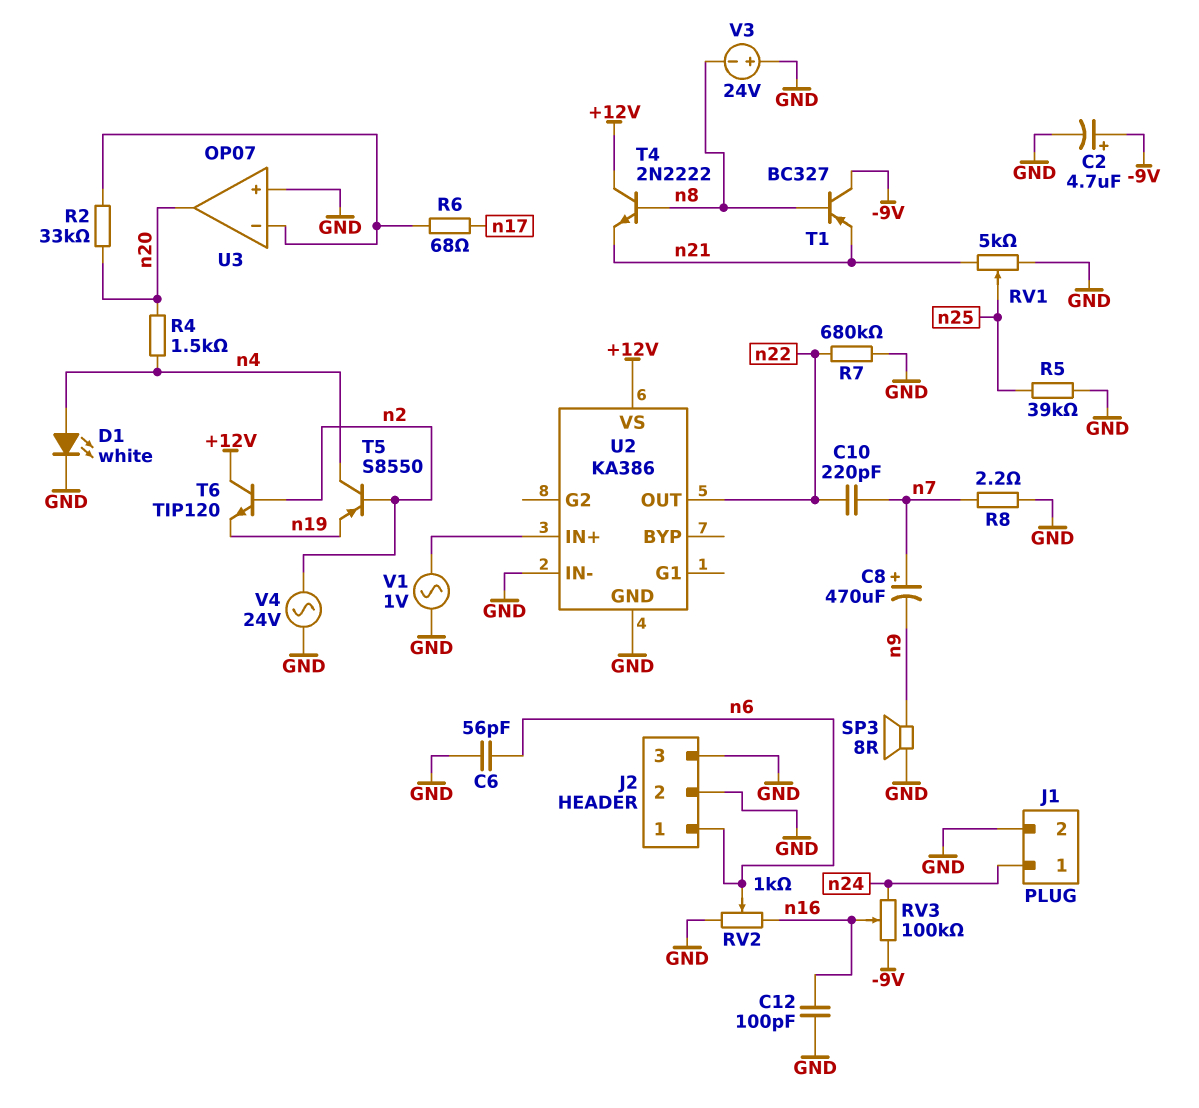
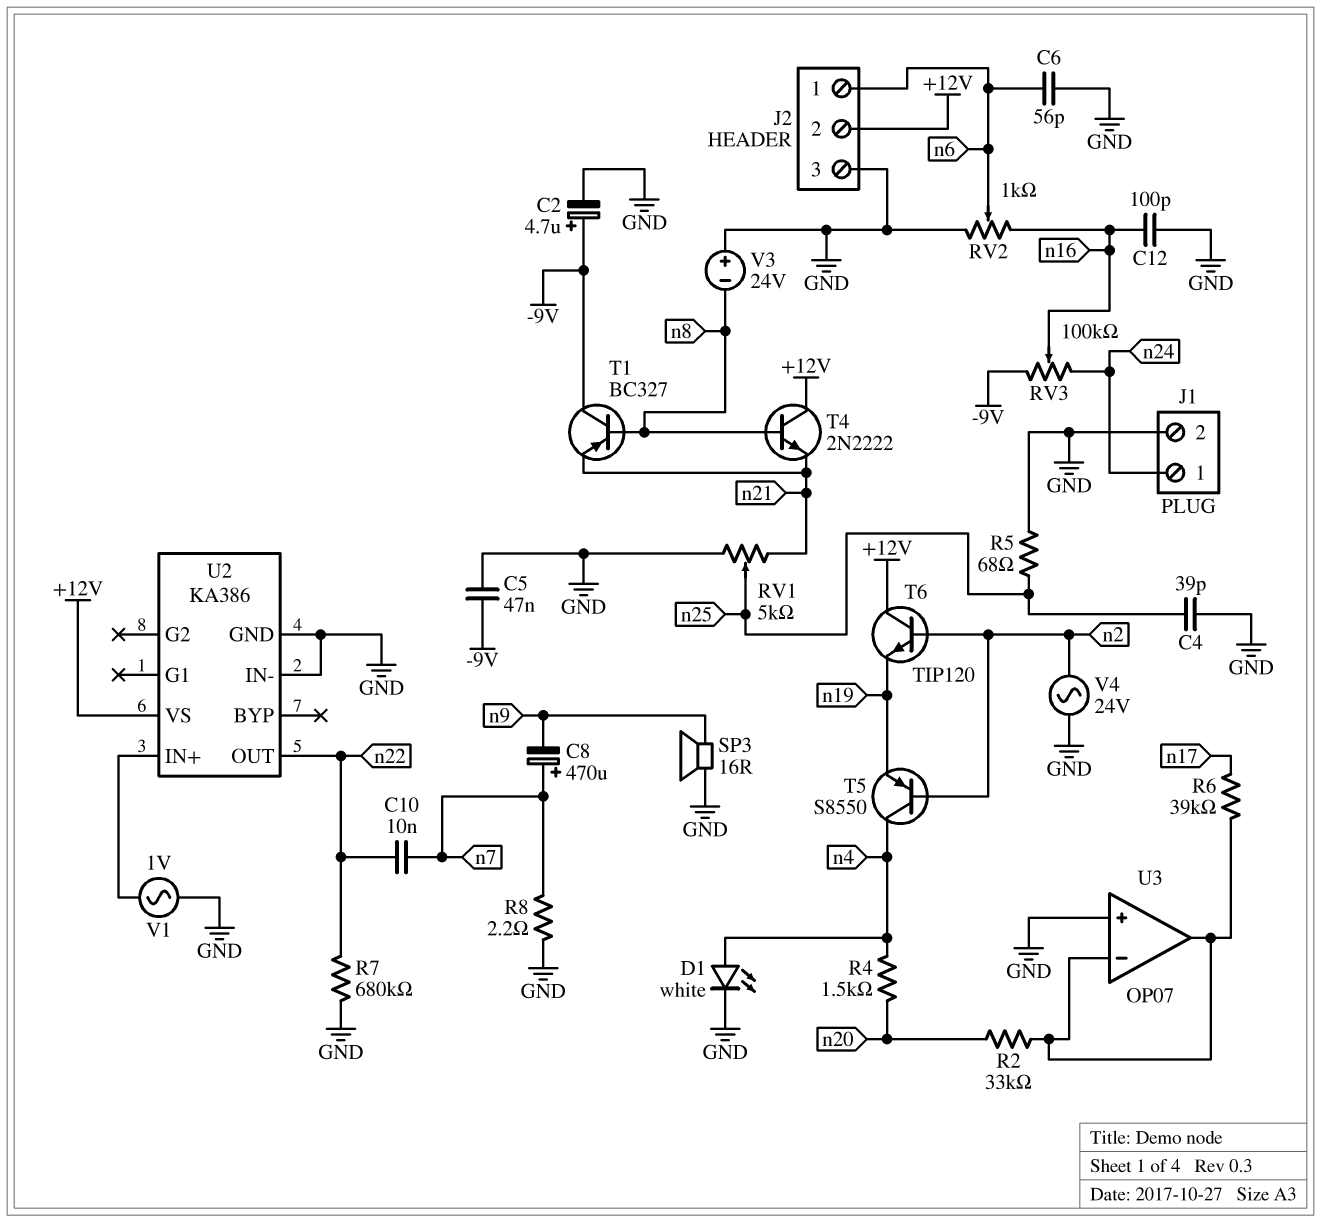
C4: none -> 39pF (GND, n25)
C5: none -> 47nF (-9V, GND)
C10: 220pF (n7, n22) -> 10nF (n7, n22)
J2 pin 2: GND -> +12V
R5: 39k (GND, n25) -> 68 (GND, n25)
R6: 68 (U3/in-, n17) -> 39k (U3/in-, n17)
SP3: speaker 8R (GND, n9) -> speaker 16R (GND, n9)
U3 pin out: n20 -> U3/in-

